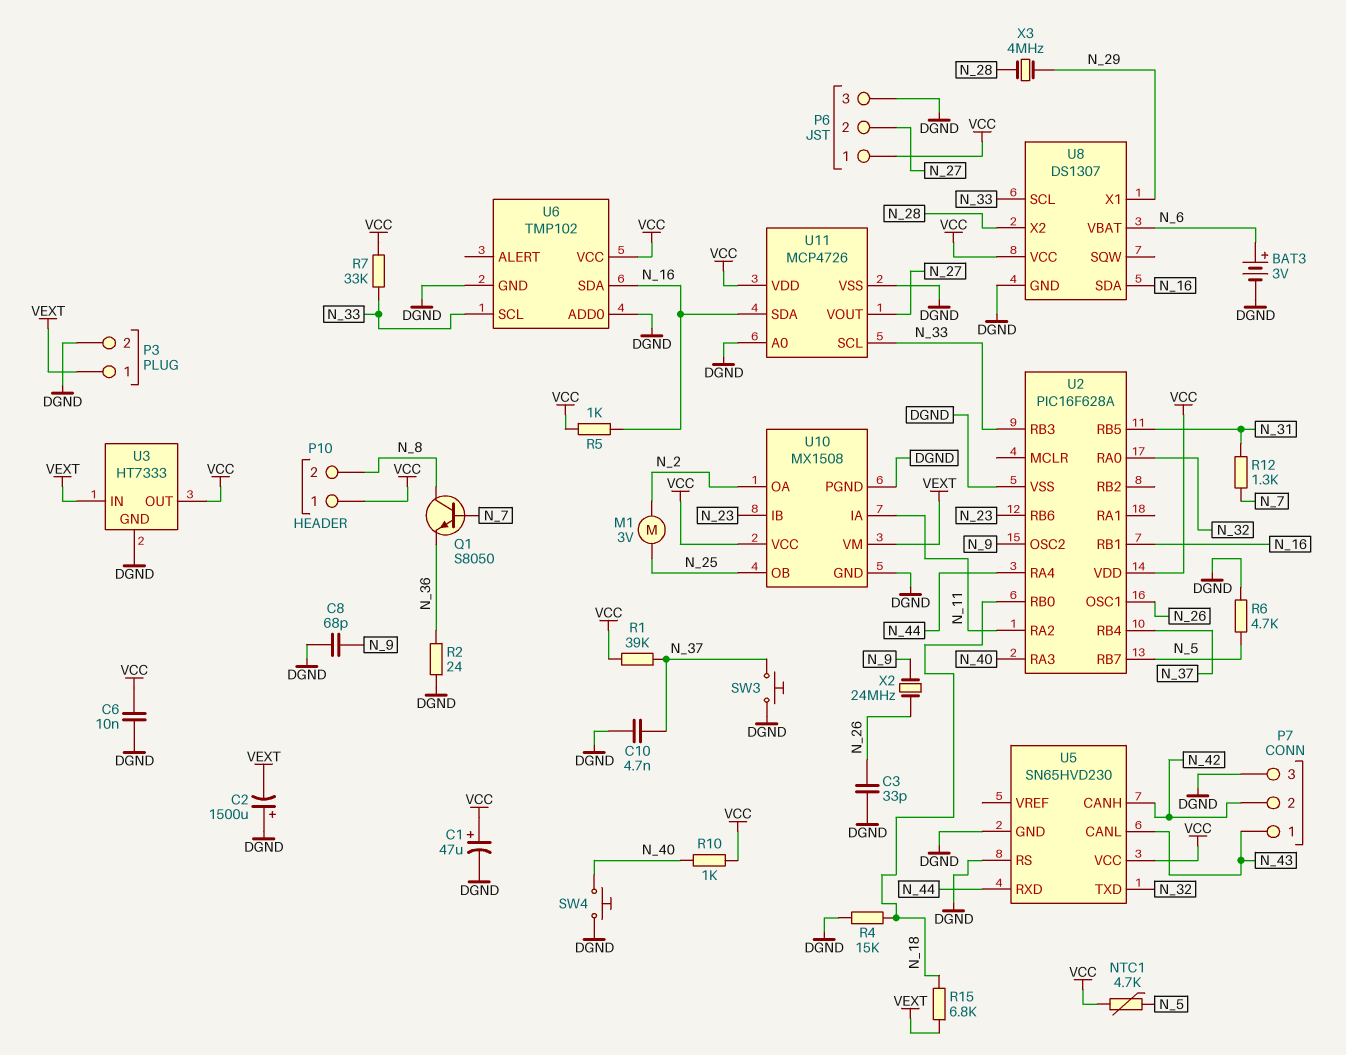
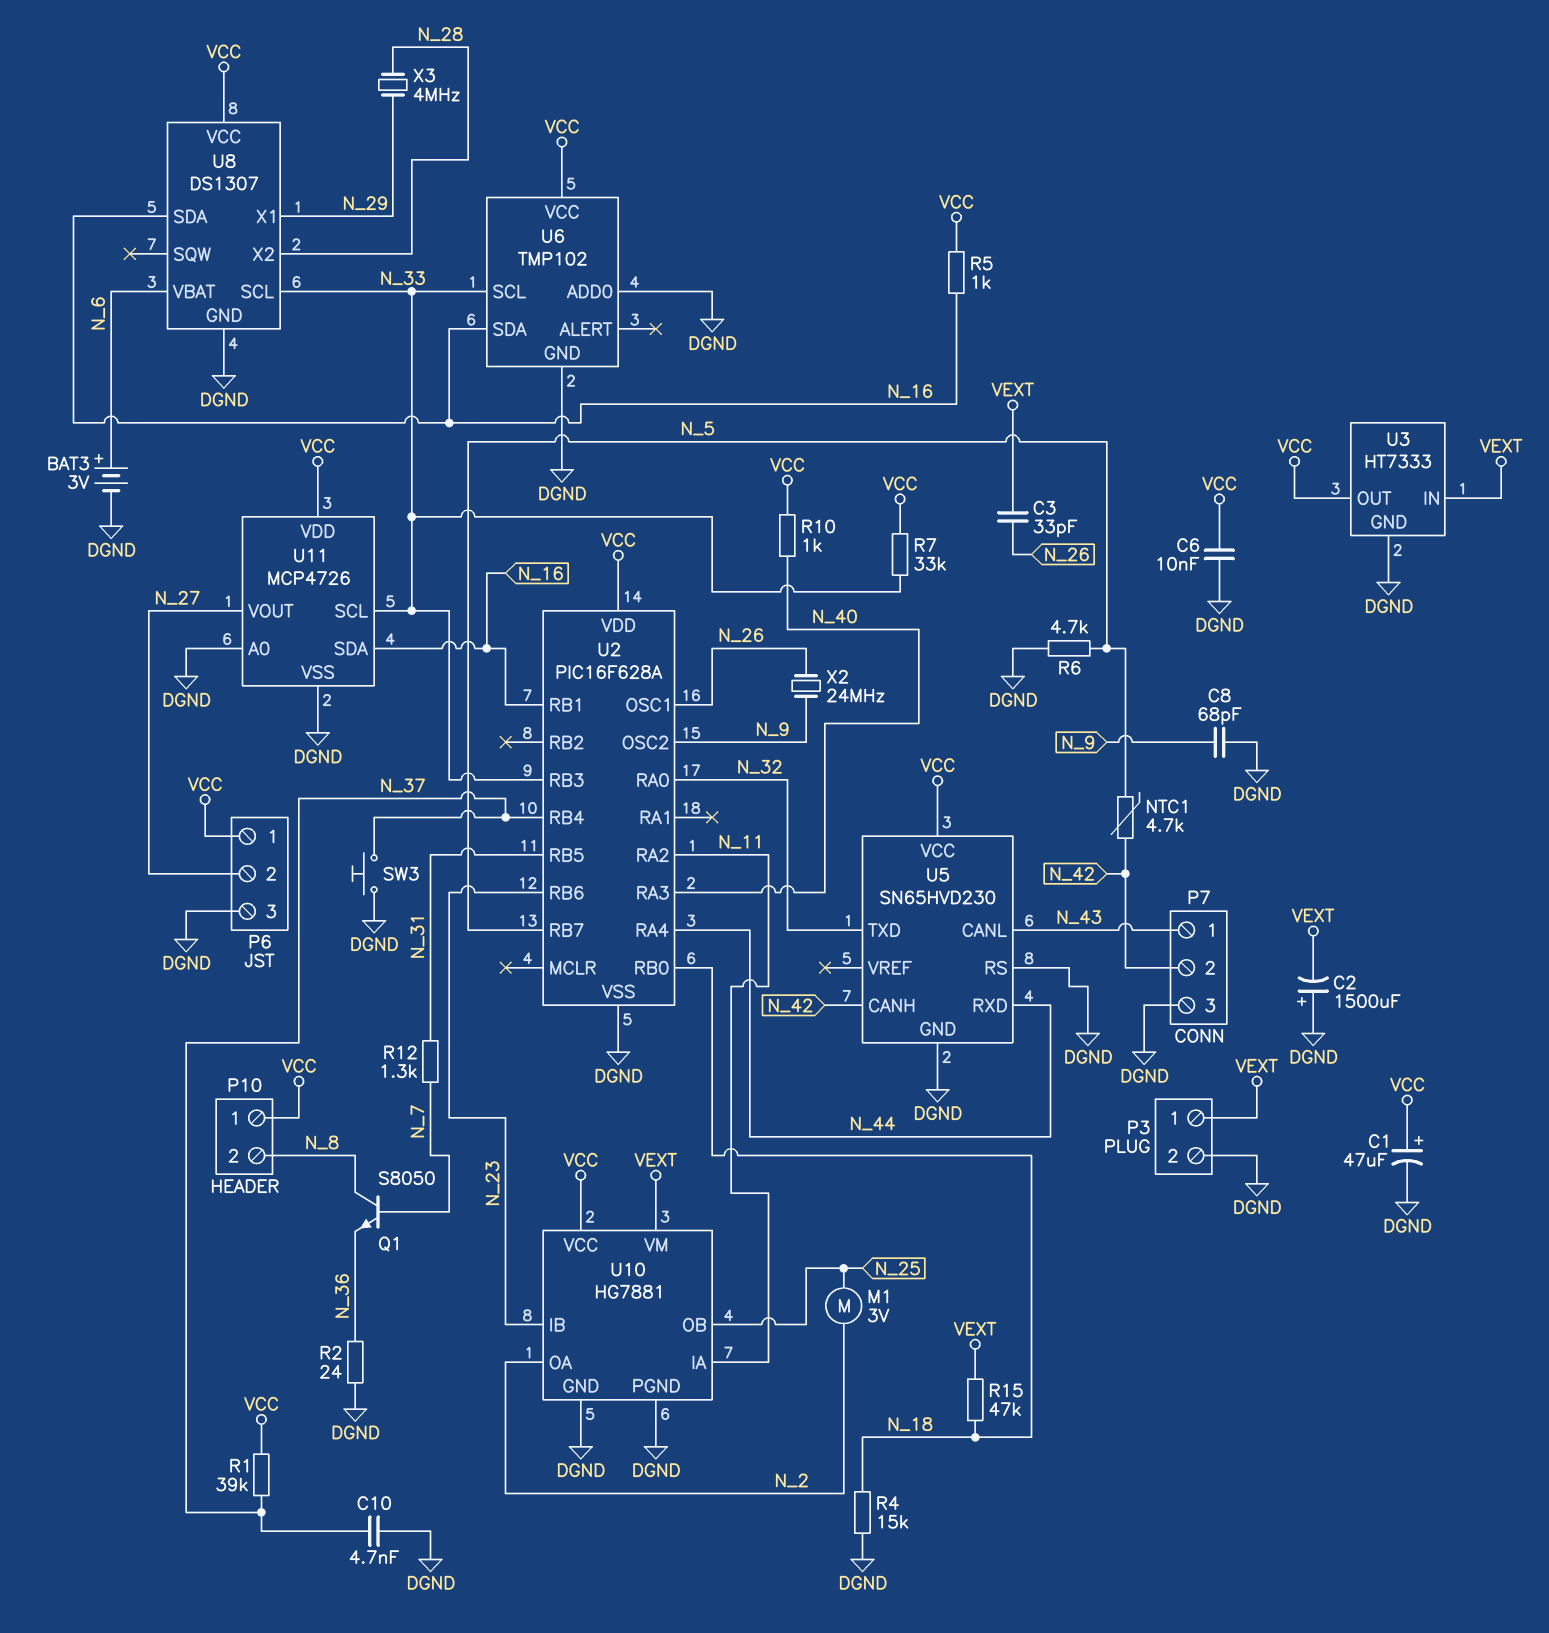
C3: 33pF (DGND, N_26) -> 33pF (N_26, VEXT)
NTC1: 4.7k (N_5, VCC) -> 4.7k (N_5, N_42)
R15: 6.8k (N_18, VEXT) -> 47k (N_18, VEXT)
SW4: button (DGND, N_40) -> none
U10: MX1508 -> HG7881

